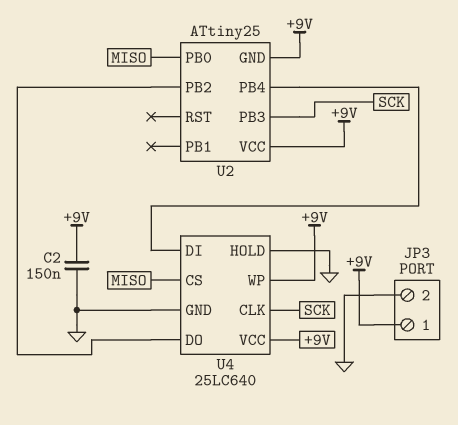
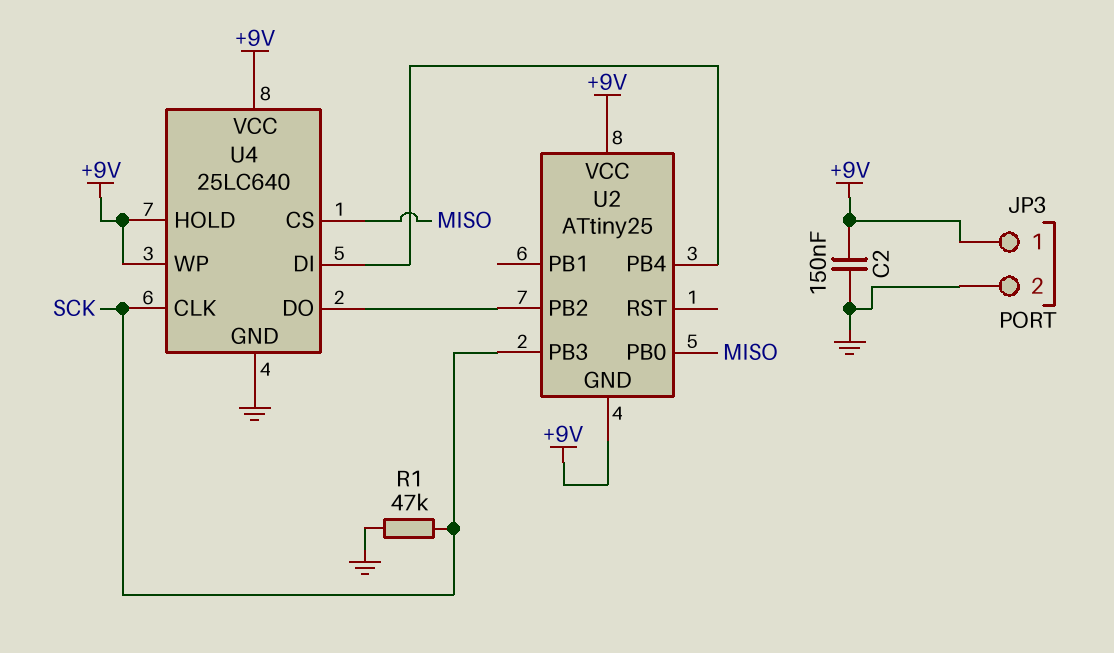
R1: none -> 47k (GND, SCK)
U4 pin HOLD: GND -> +9V

